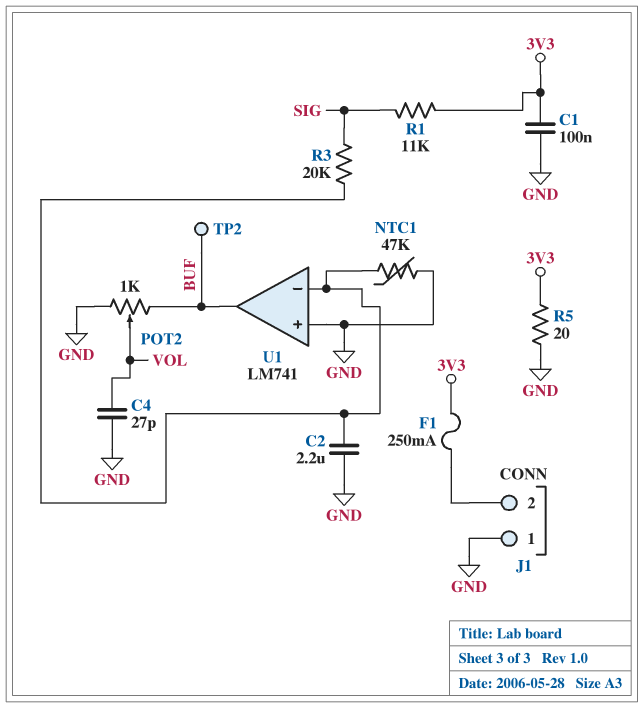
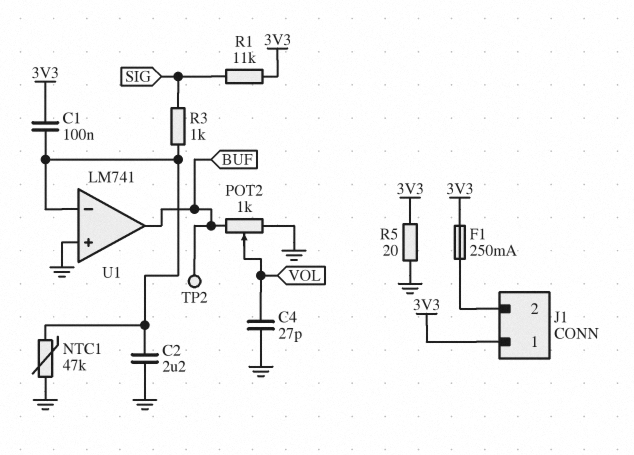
C1: 100nF (3V3, GND) -> 100nF (3V3, U1/in-)
J1 pin 1: GND -> 3V3
R3: 20k (SIG, U1/in-) -> 1k (SIG, U1/in-)

